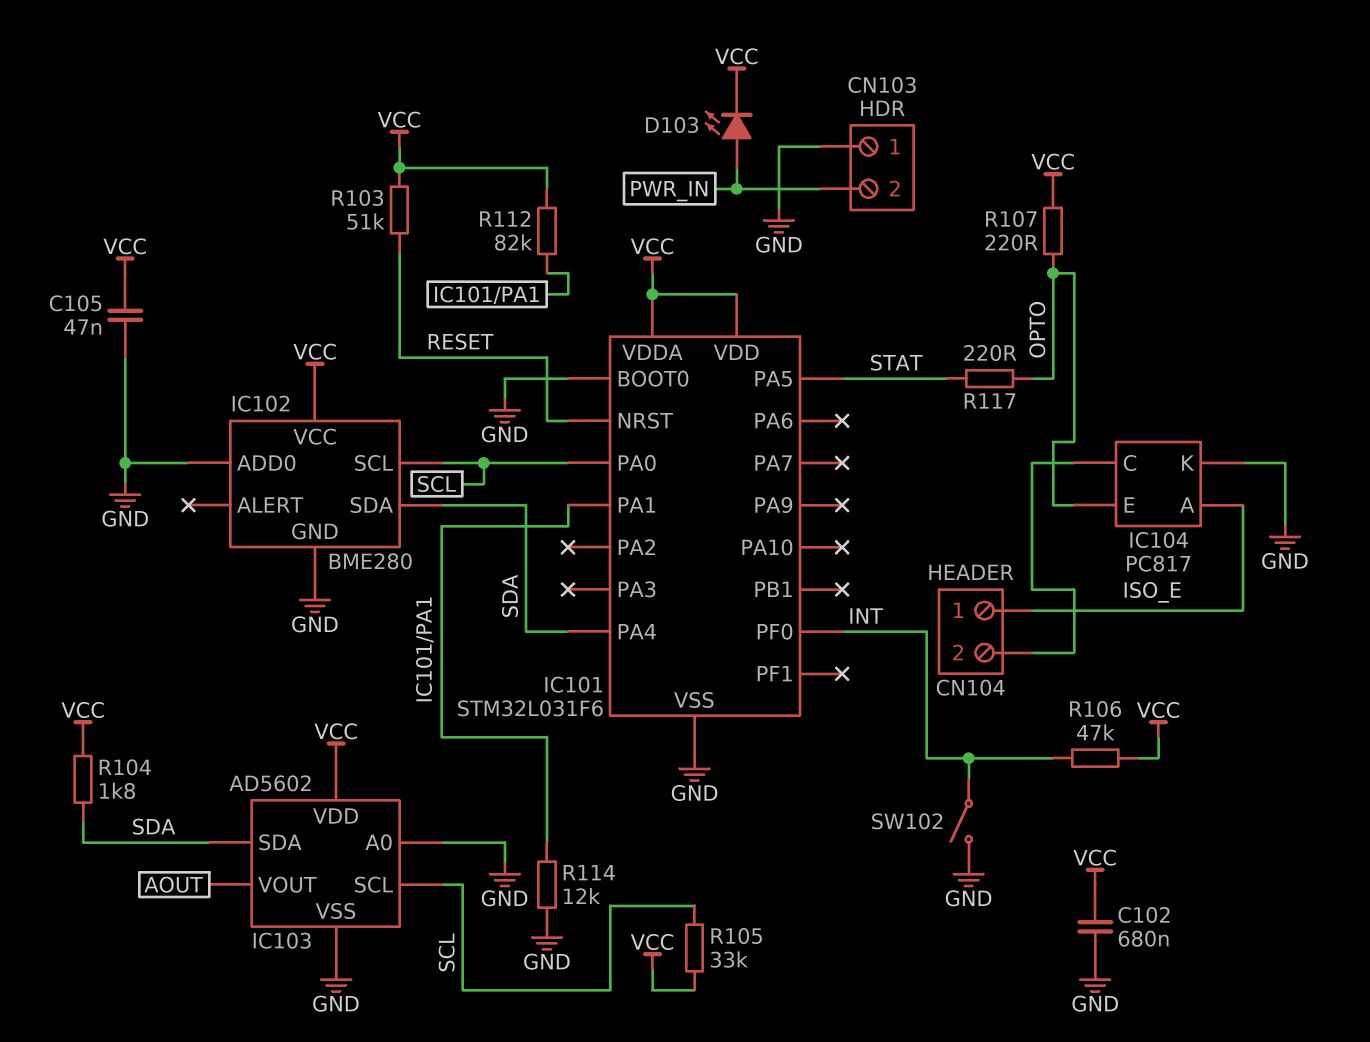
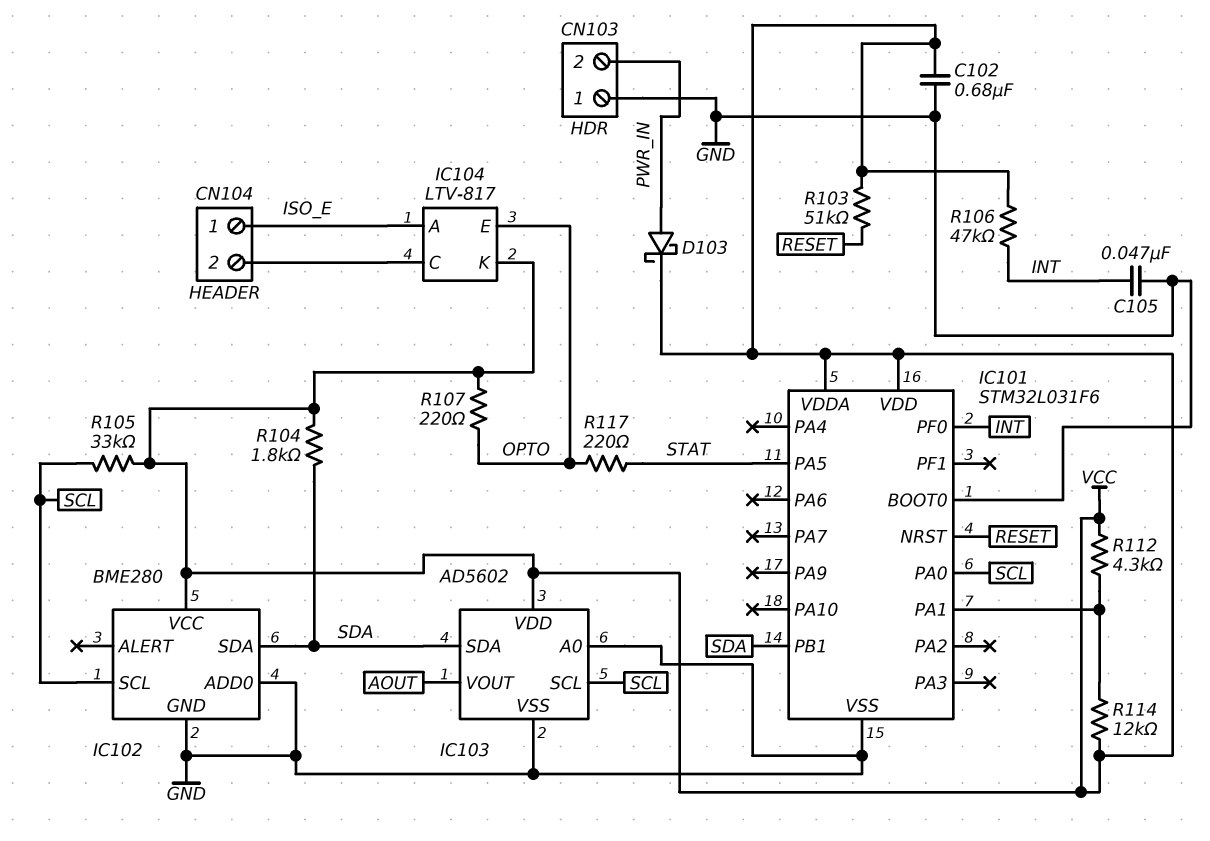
C105: 47nF (GND, VCC) -> 47nF (GND, INT)
D103: LED (A PWR_IN, K VCC) -> schottky (A PWR_IN, K VCC)
IC101 pin PA4: SDA -> none
IC101 pin PB1: none -> SDA
IC104: PC817 -> LTV-817
IC104 pin K: GND -> VCC
R112: 82k (IC101/PA1, VCC) -> 4.3k (IC101/PA1, VCC)
R114: 12k (GND, IC101/PA1) -> 12k (IC101/PA1, VCC)
SW102: switch (GND, INT) -> none

